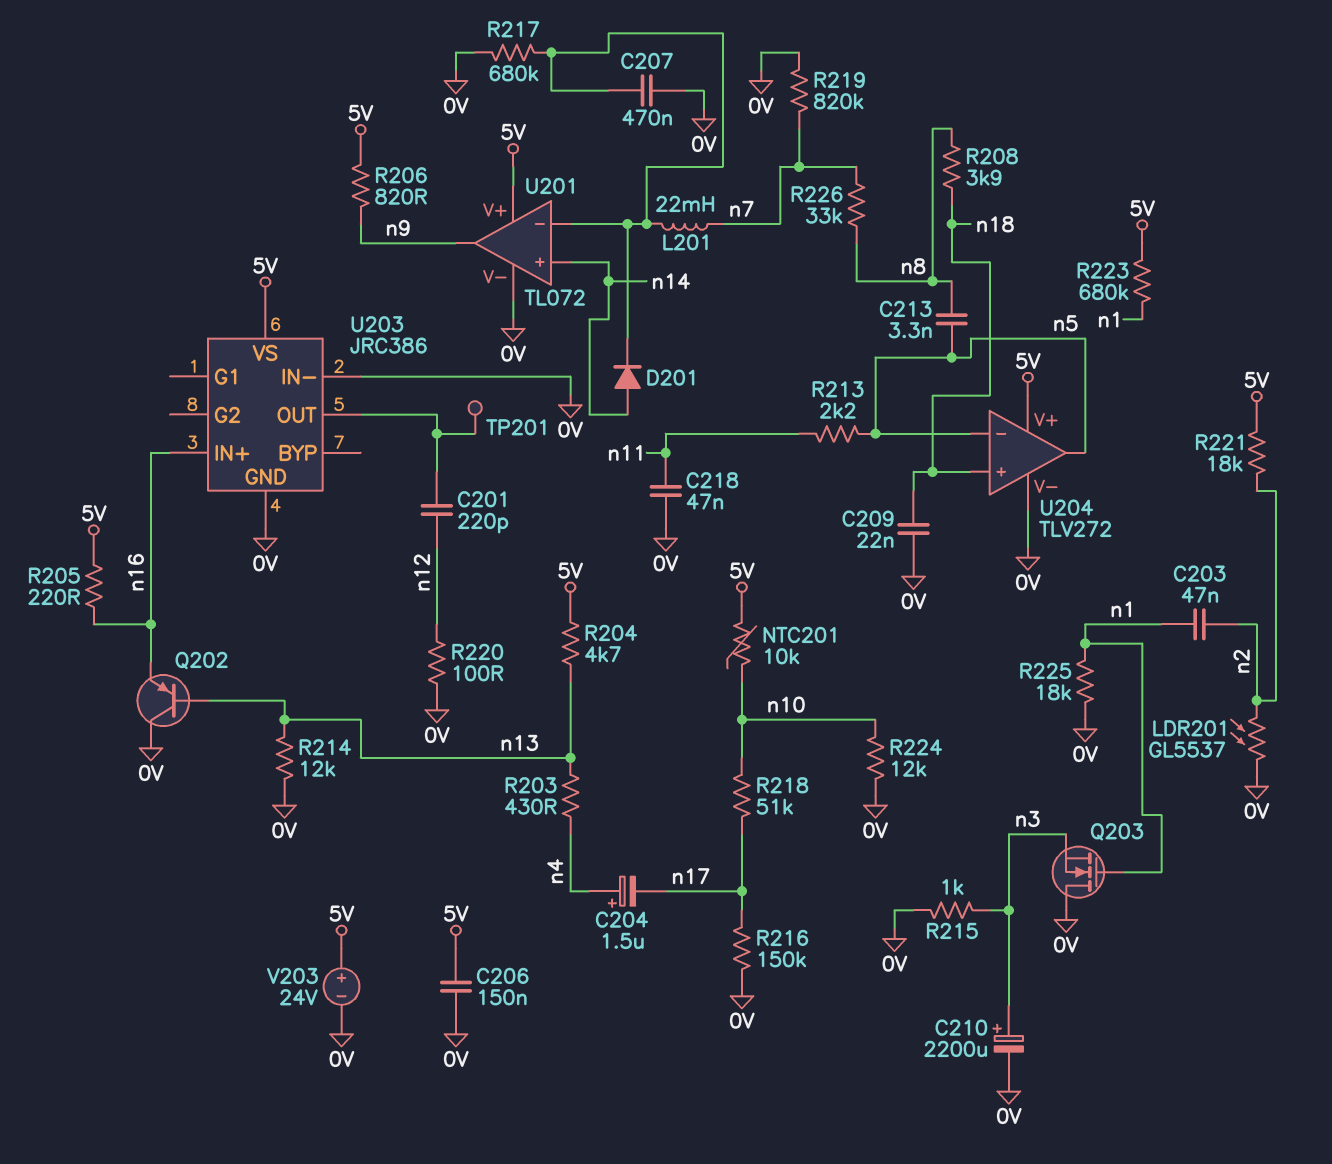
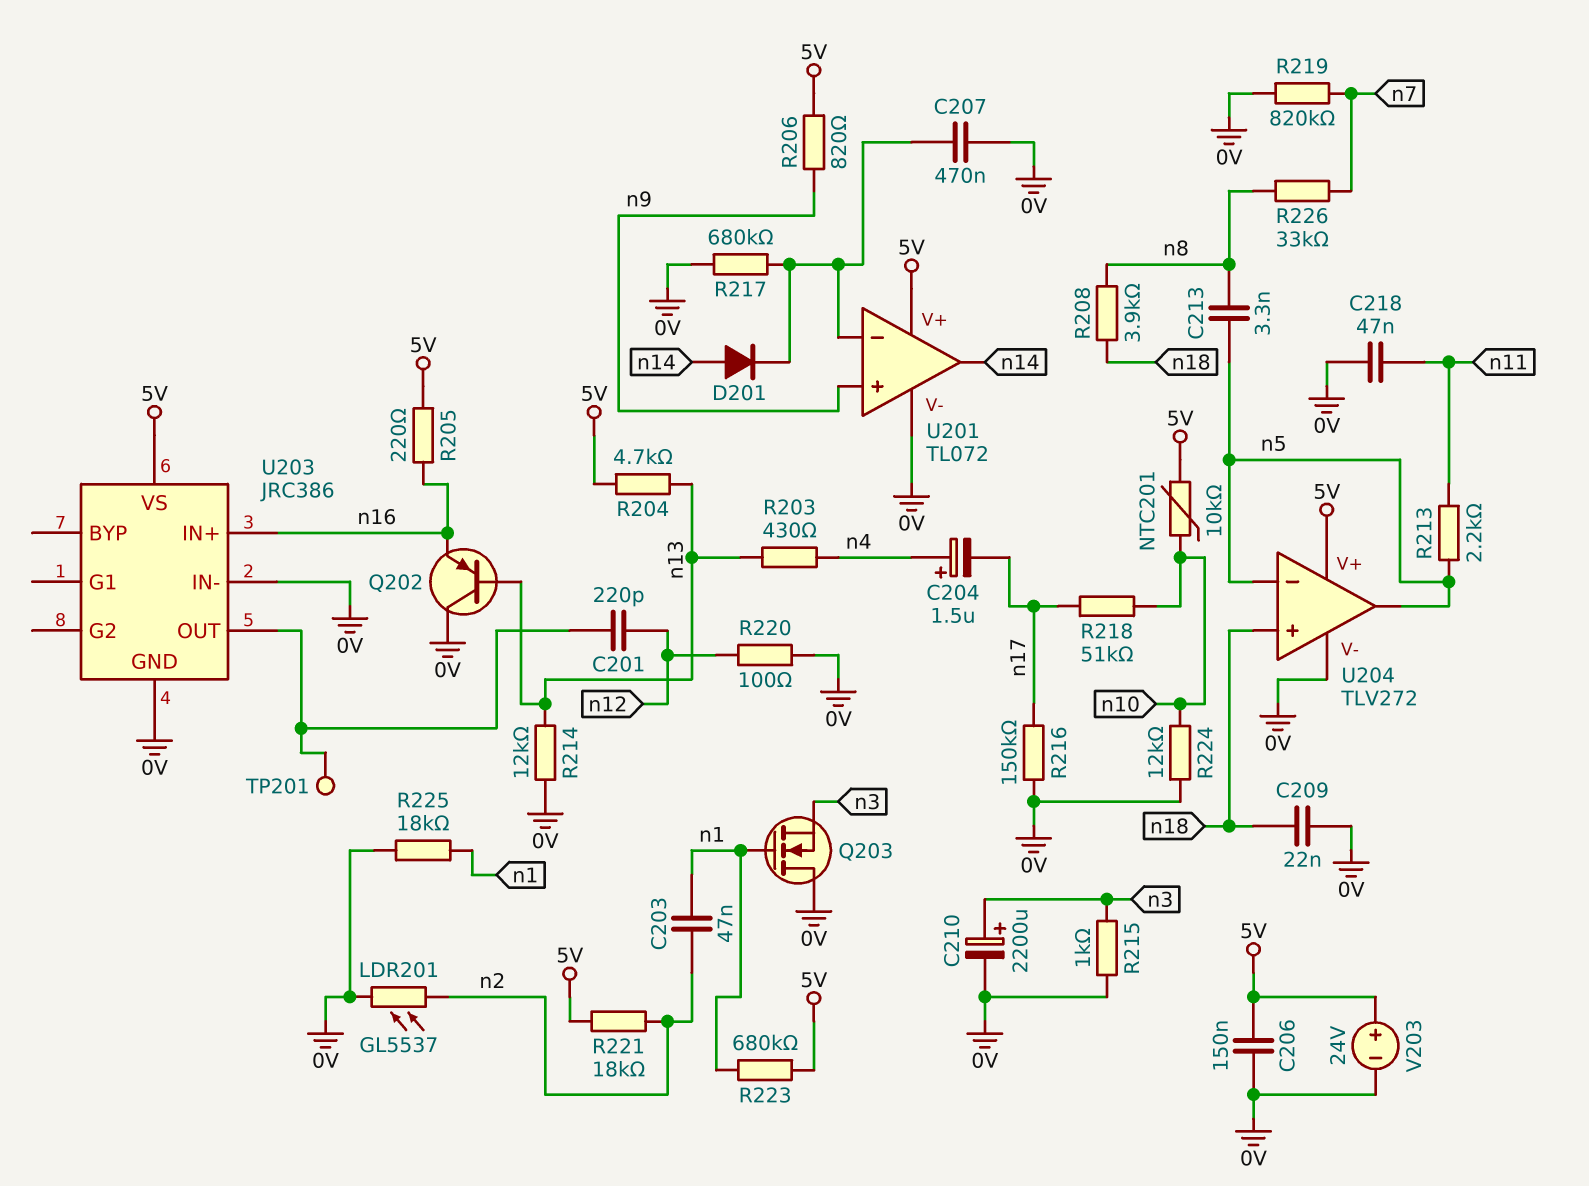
L201: 22mH (U201/in-, n7) -> none
U201 pin in+: n14 -> n9
U201 pin out: n9 -> n14

